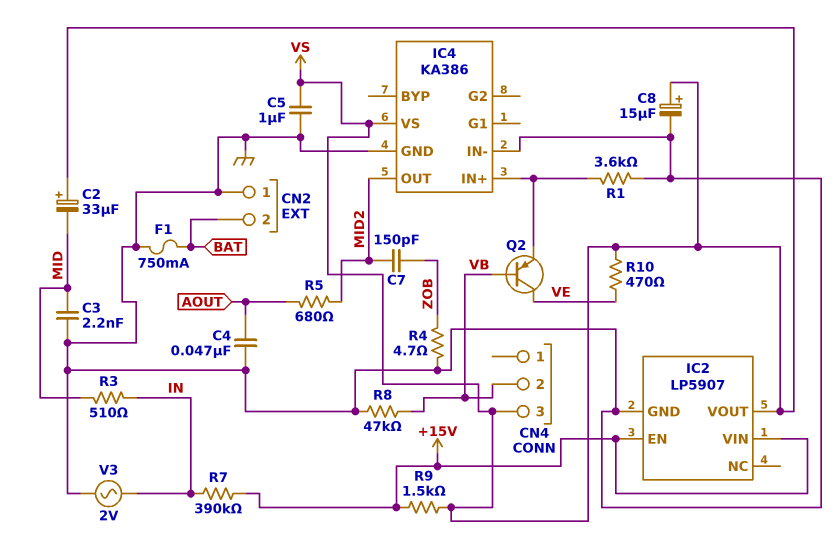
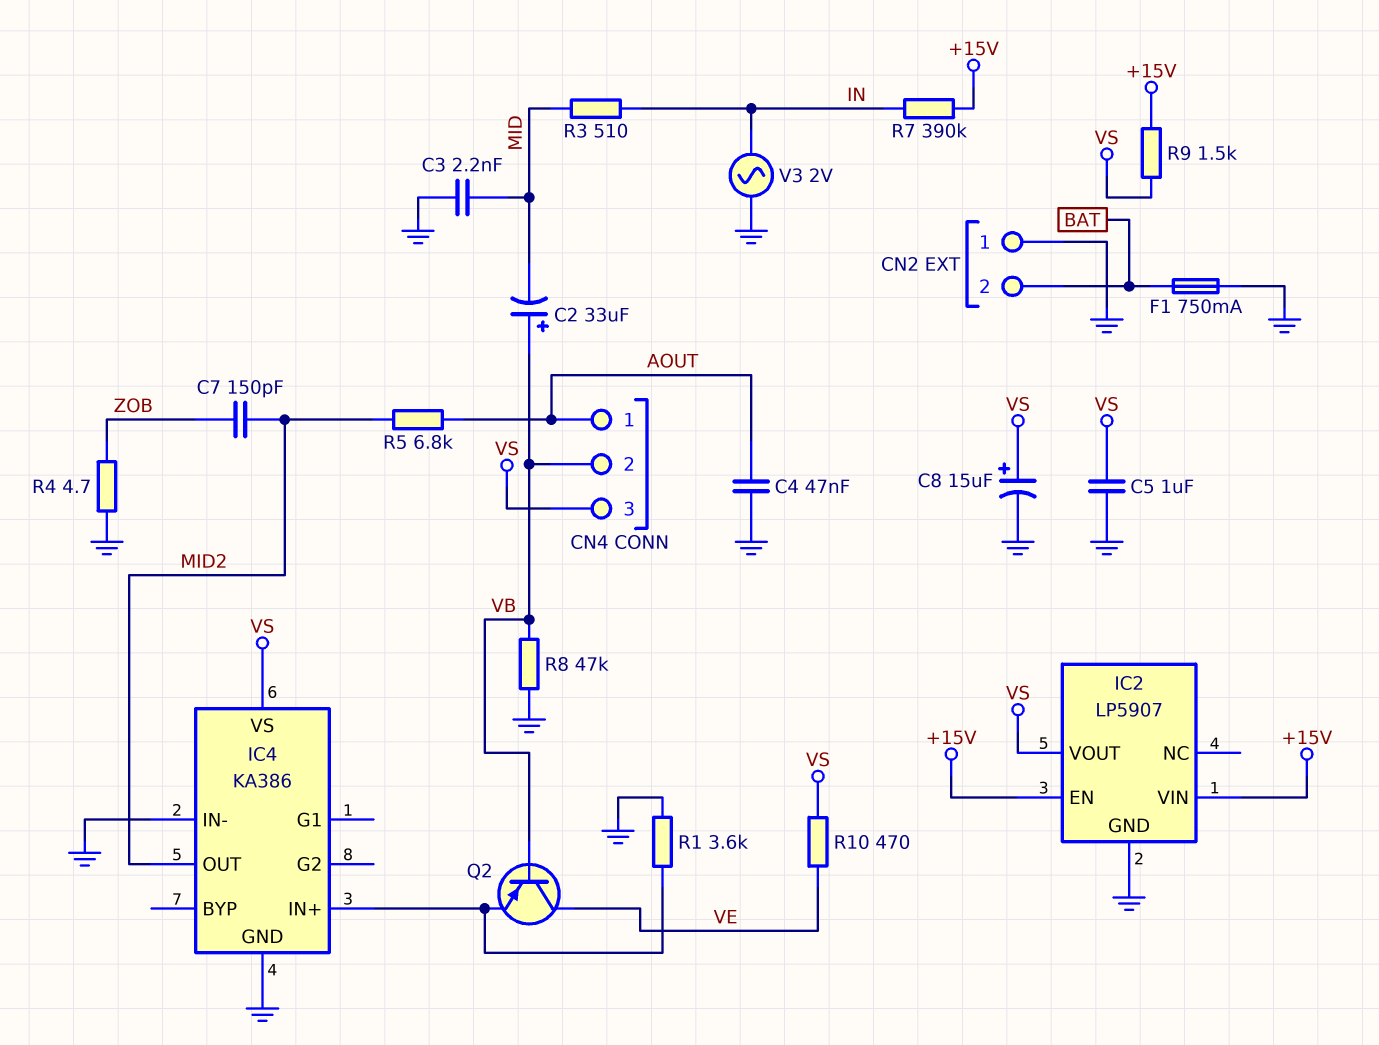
C2: 33uF (plus VS, minus MID) -> 33uF (plus VB, minus MID)
CN4 pin 1: none -> AOUT
R5: 680 (AOUT, MID2) -> 6.8k (AOUT, MID2)

